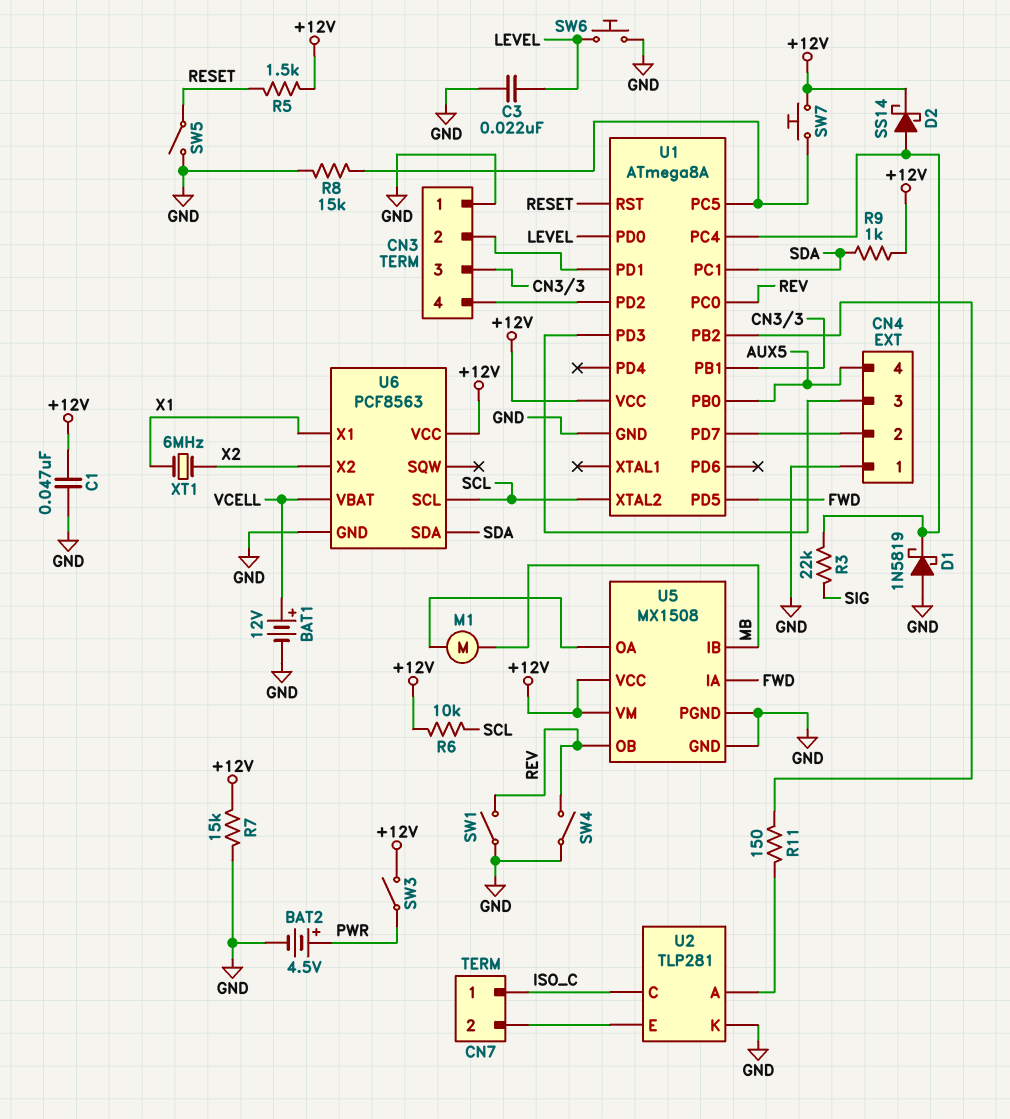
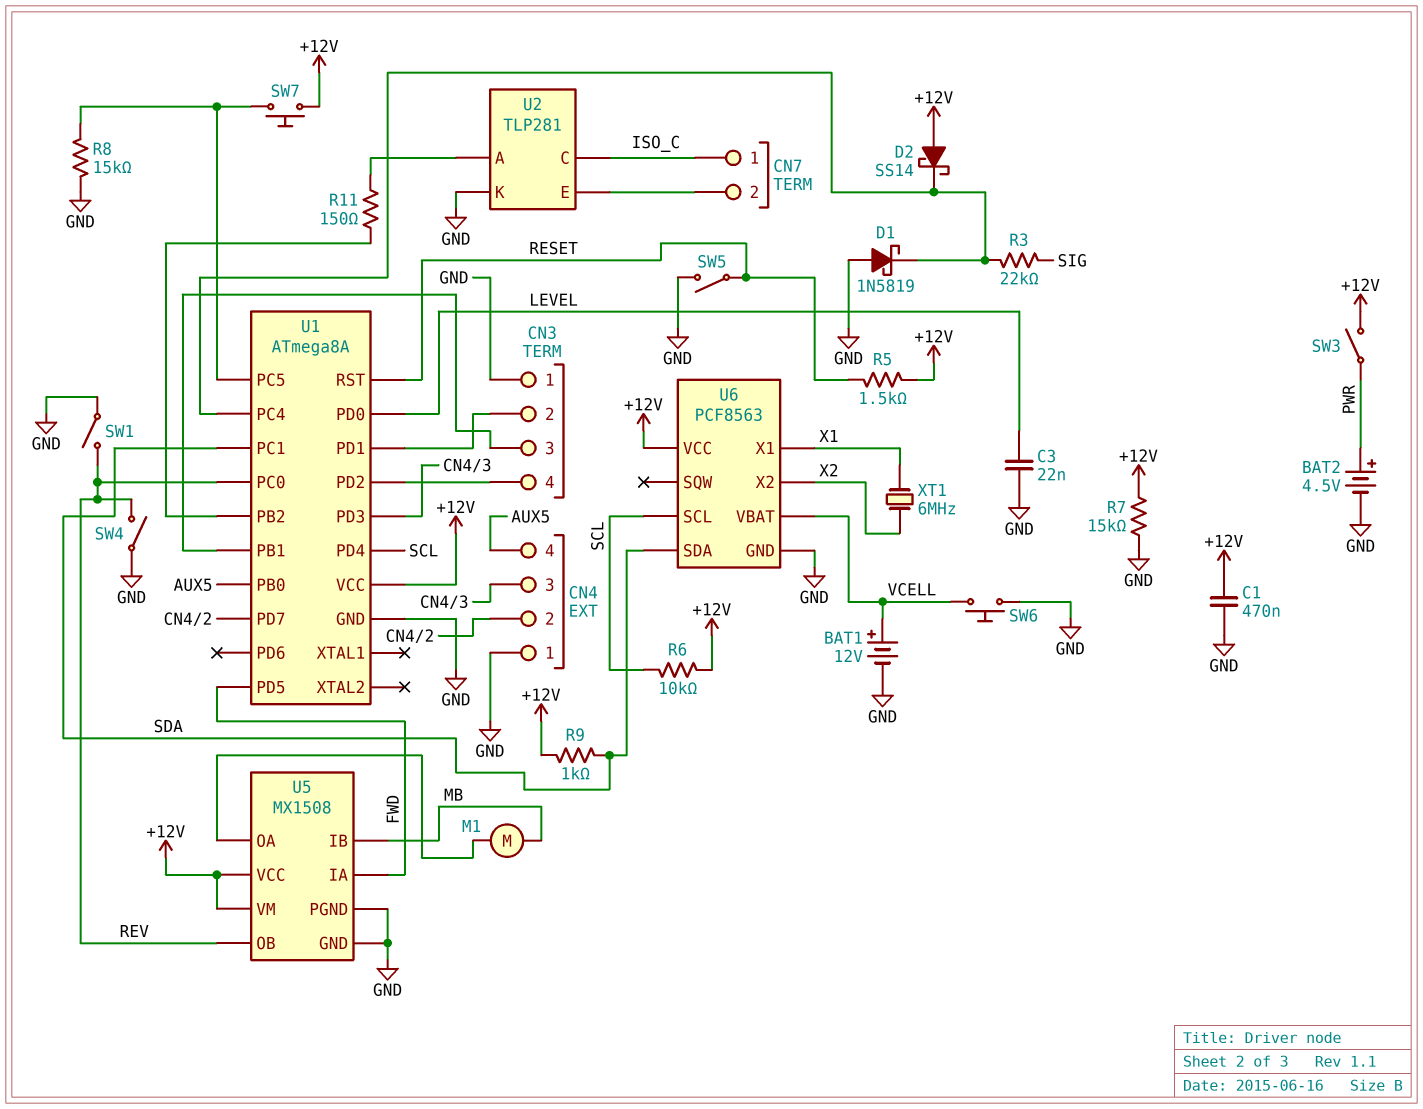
C1: 47nF (+12V, GND) -> 470nF (+12V, GND)
D2: schottky SS14 (A U1/PC4, K +12V) -> schottky SS14 (A +12V, K U1/PC4)
SW6: button (GND, LEVEL) -> button (GND, VCELL)
U1 pin PD4: none -> SCL
U1 pin XTAL2: SCL -> none

